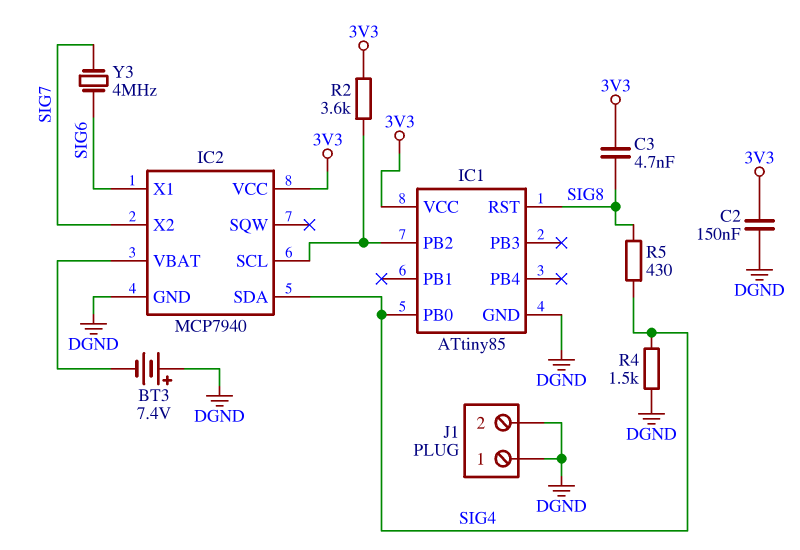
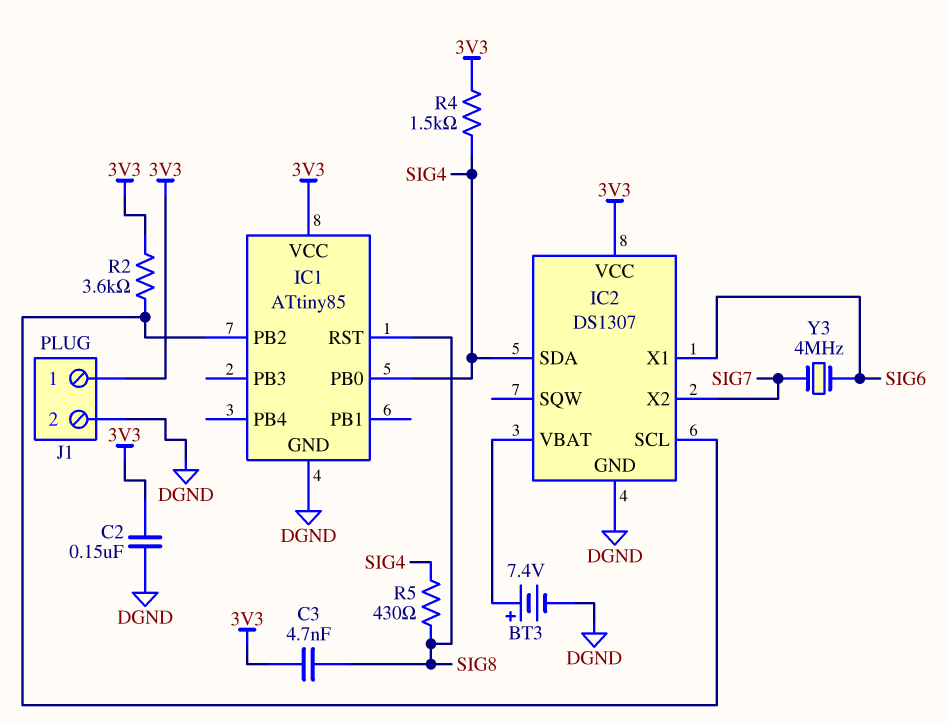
BT3: 7.4V (plus DGND, minus IC2/VBAT) -> 7.4V (plus IC2/VBAT, minus DGND)
IC2: MCP7940 -> DS1307
J1 pin 1: DGND -> 3V3
R4: 1.5k (DGND, SIG4) -> 1.5k (3V3, SIG4)

